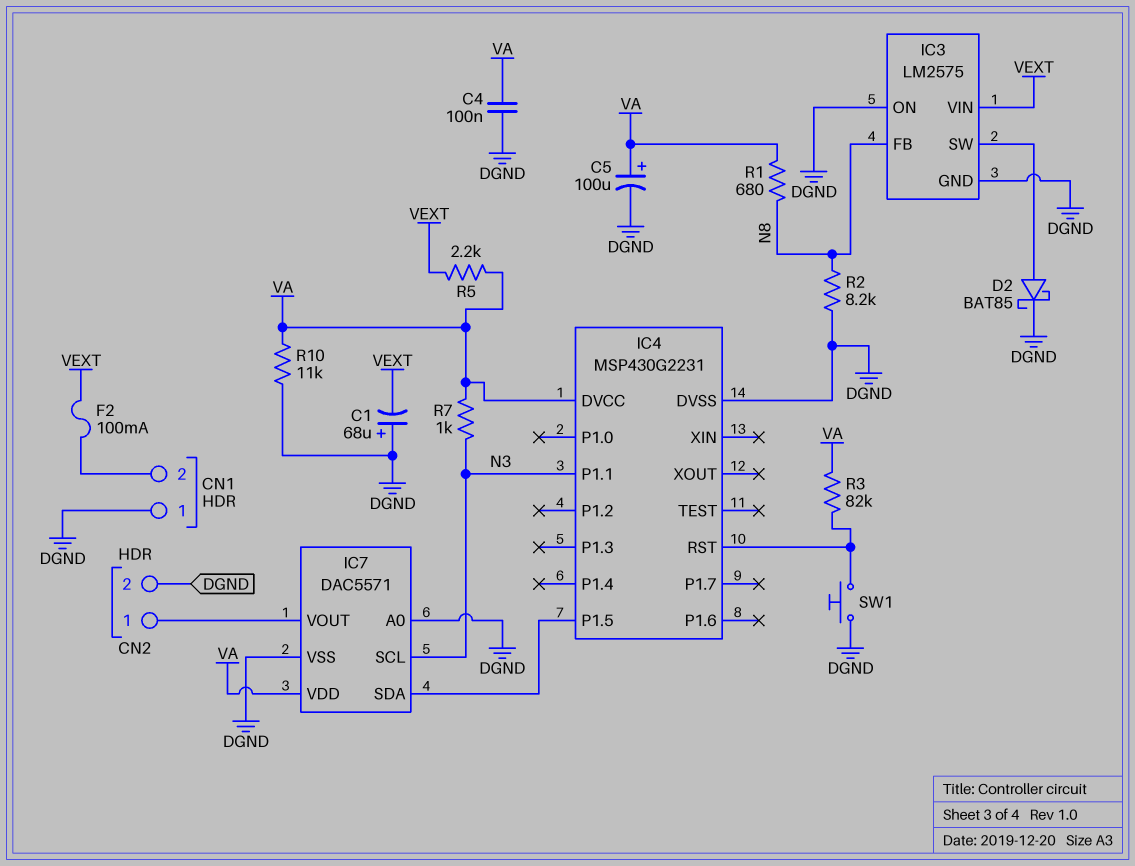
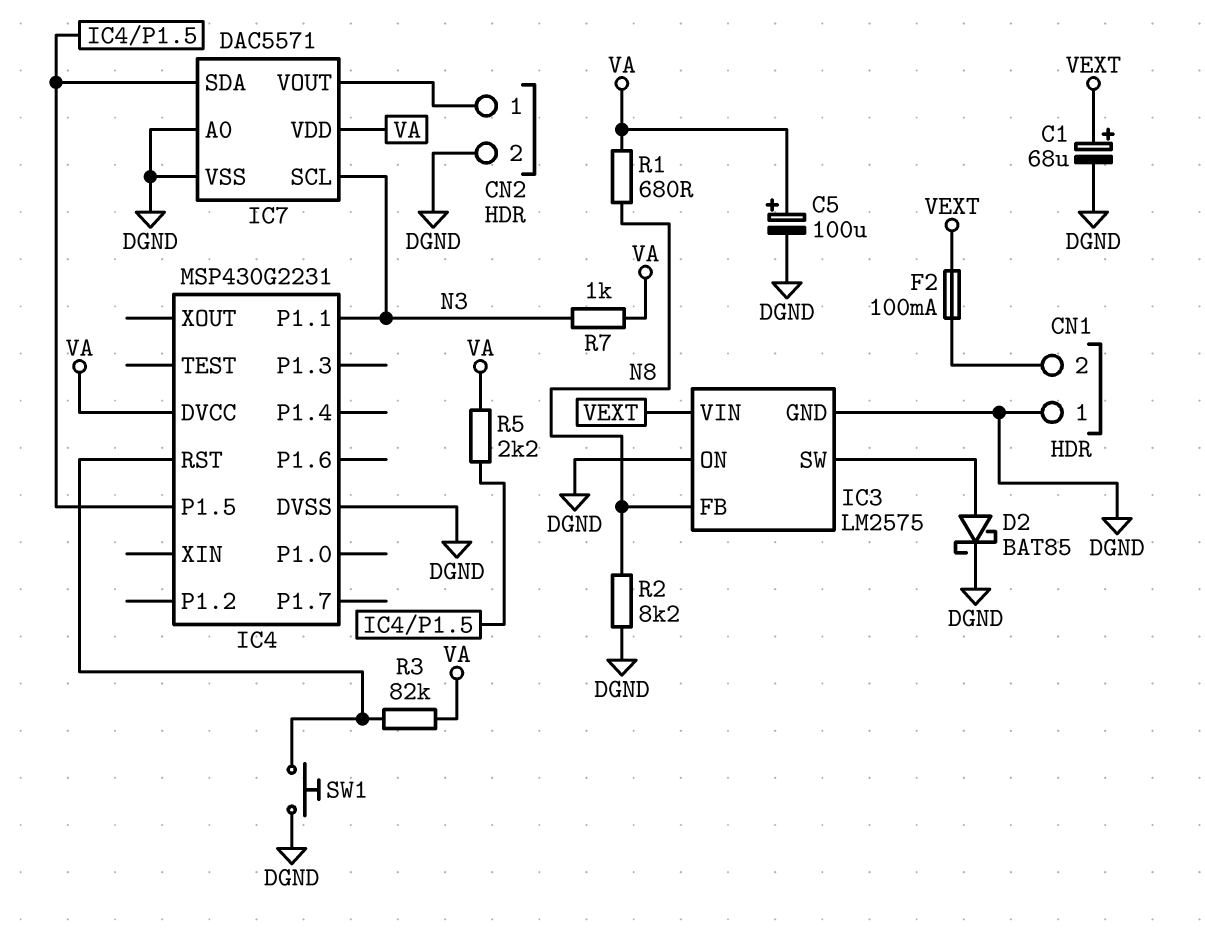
C1: 68uF (plus DGND, minus VEXT) -> 68uF (plus VEXT, minus DGND)
C4: 100nF (DGND, VA) -> none
R5: 2.2k (VA, VEXT) -> 2.2k (IC4/P1.5, VA)
R10: 11k (DGND, VA) -> none

